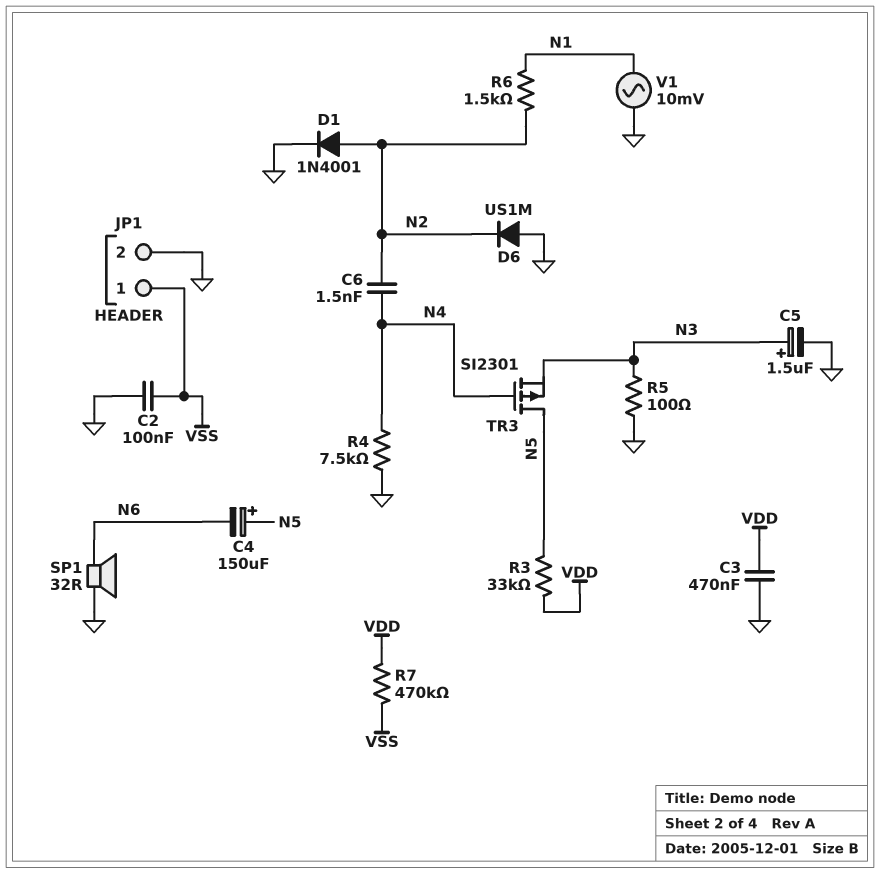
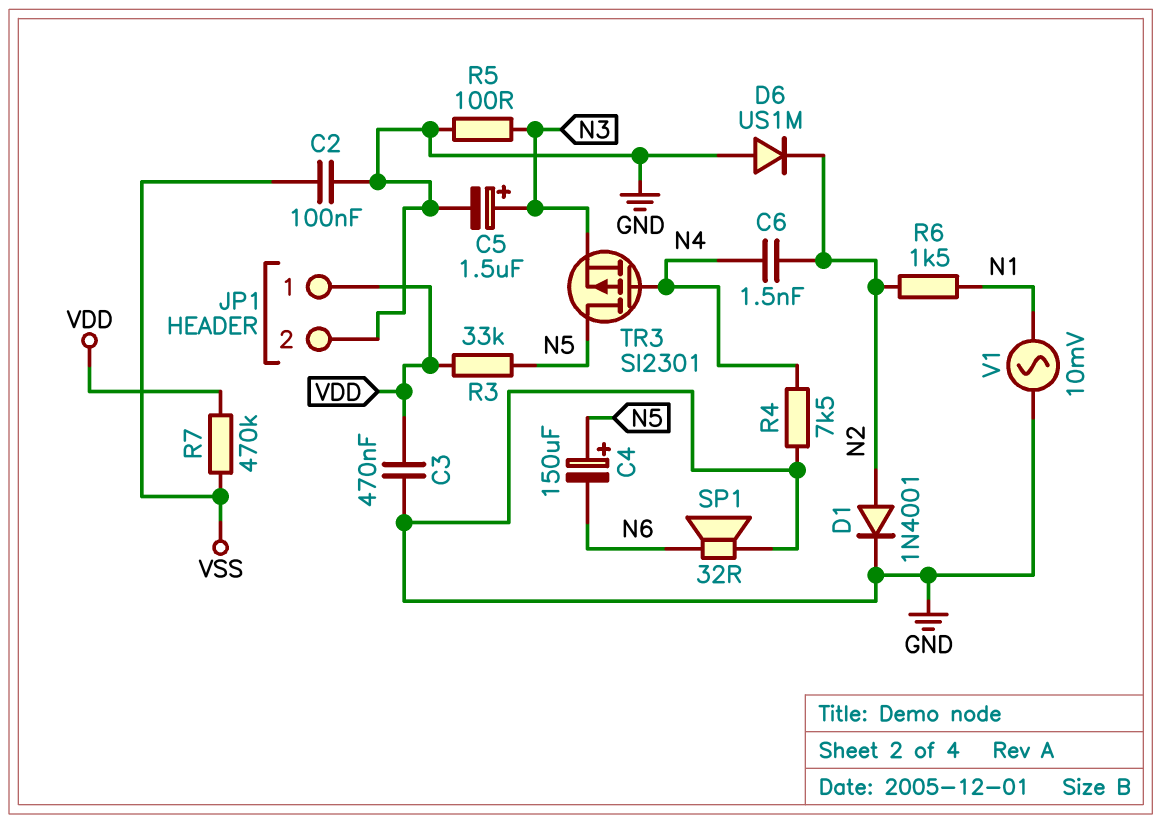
JP1 pin 1: VSS -> VDD

